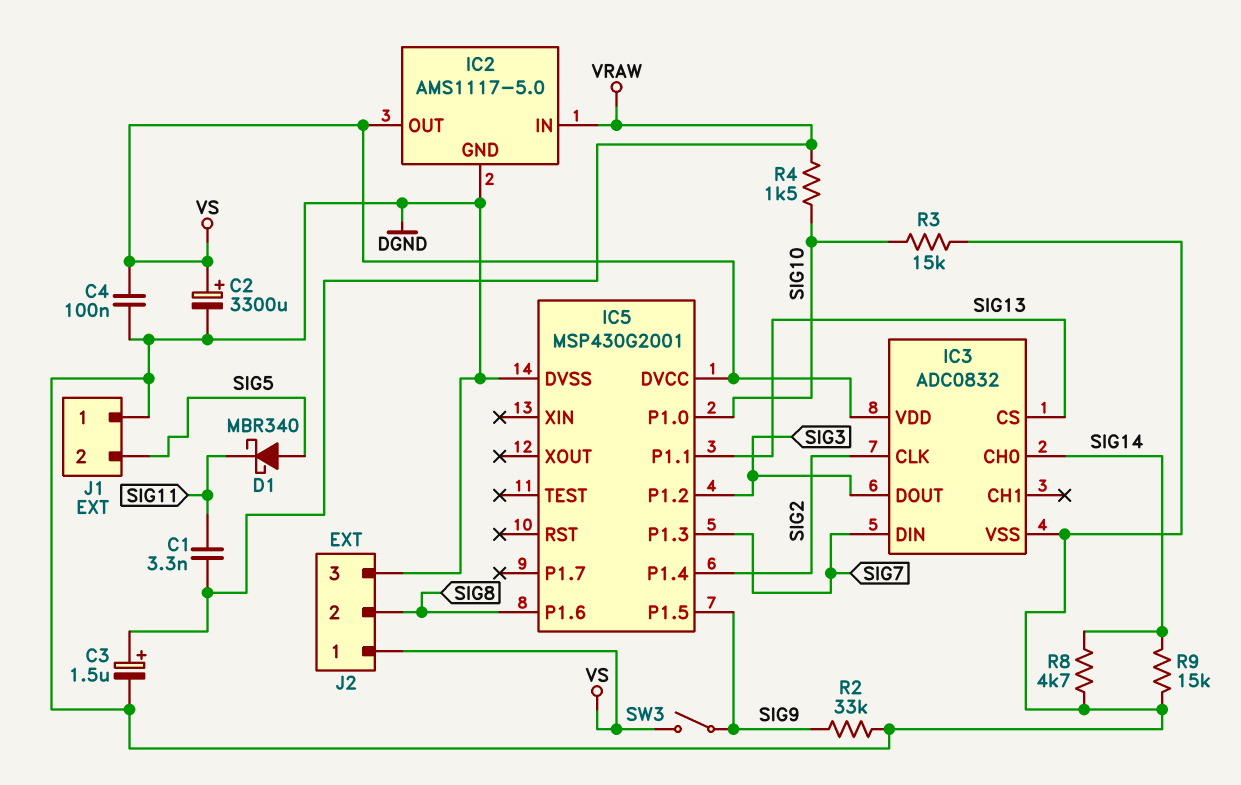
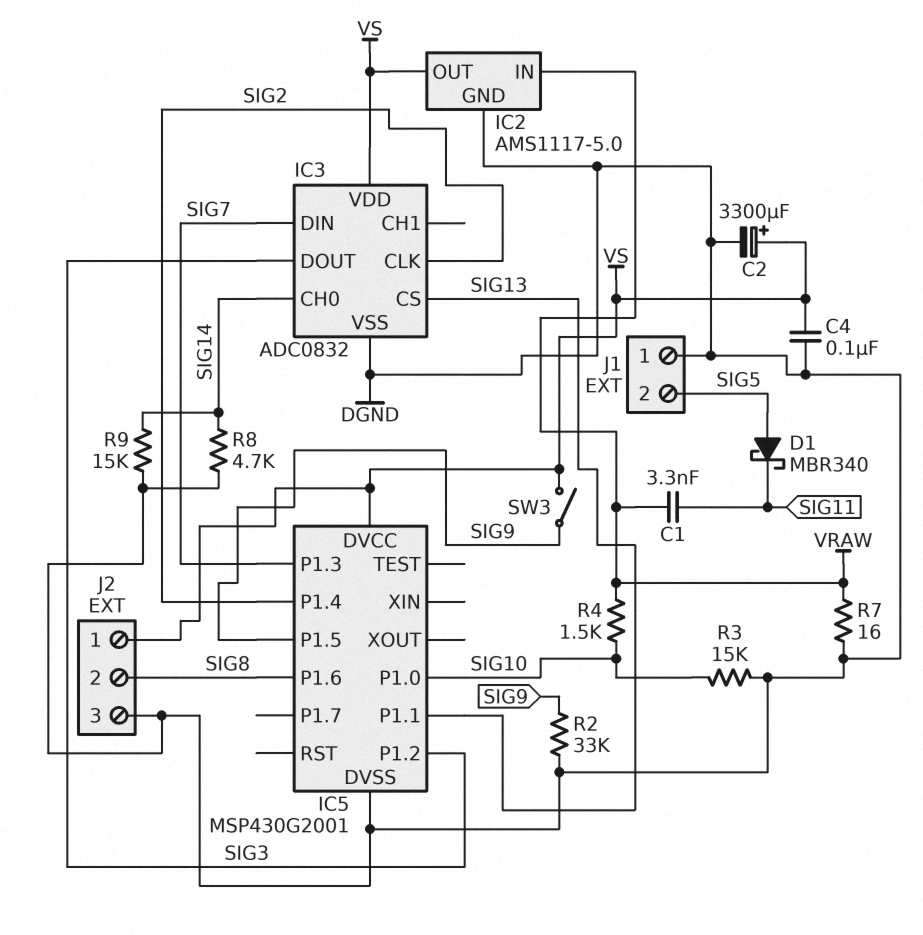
C3: 1.5uF (plus VRAW, minus DGND) -> none
R7: none -> 16 (DGND, VRAW)

